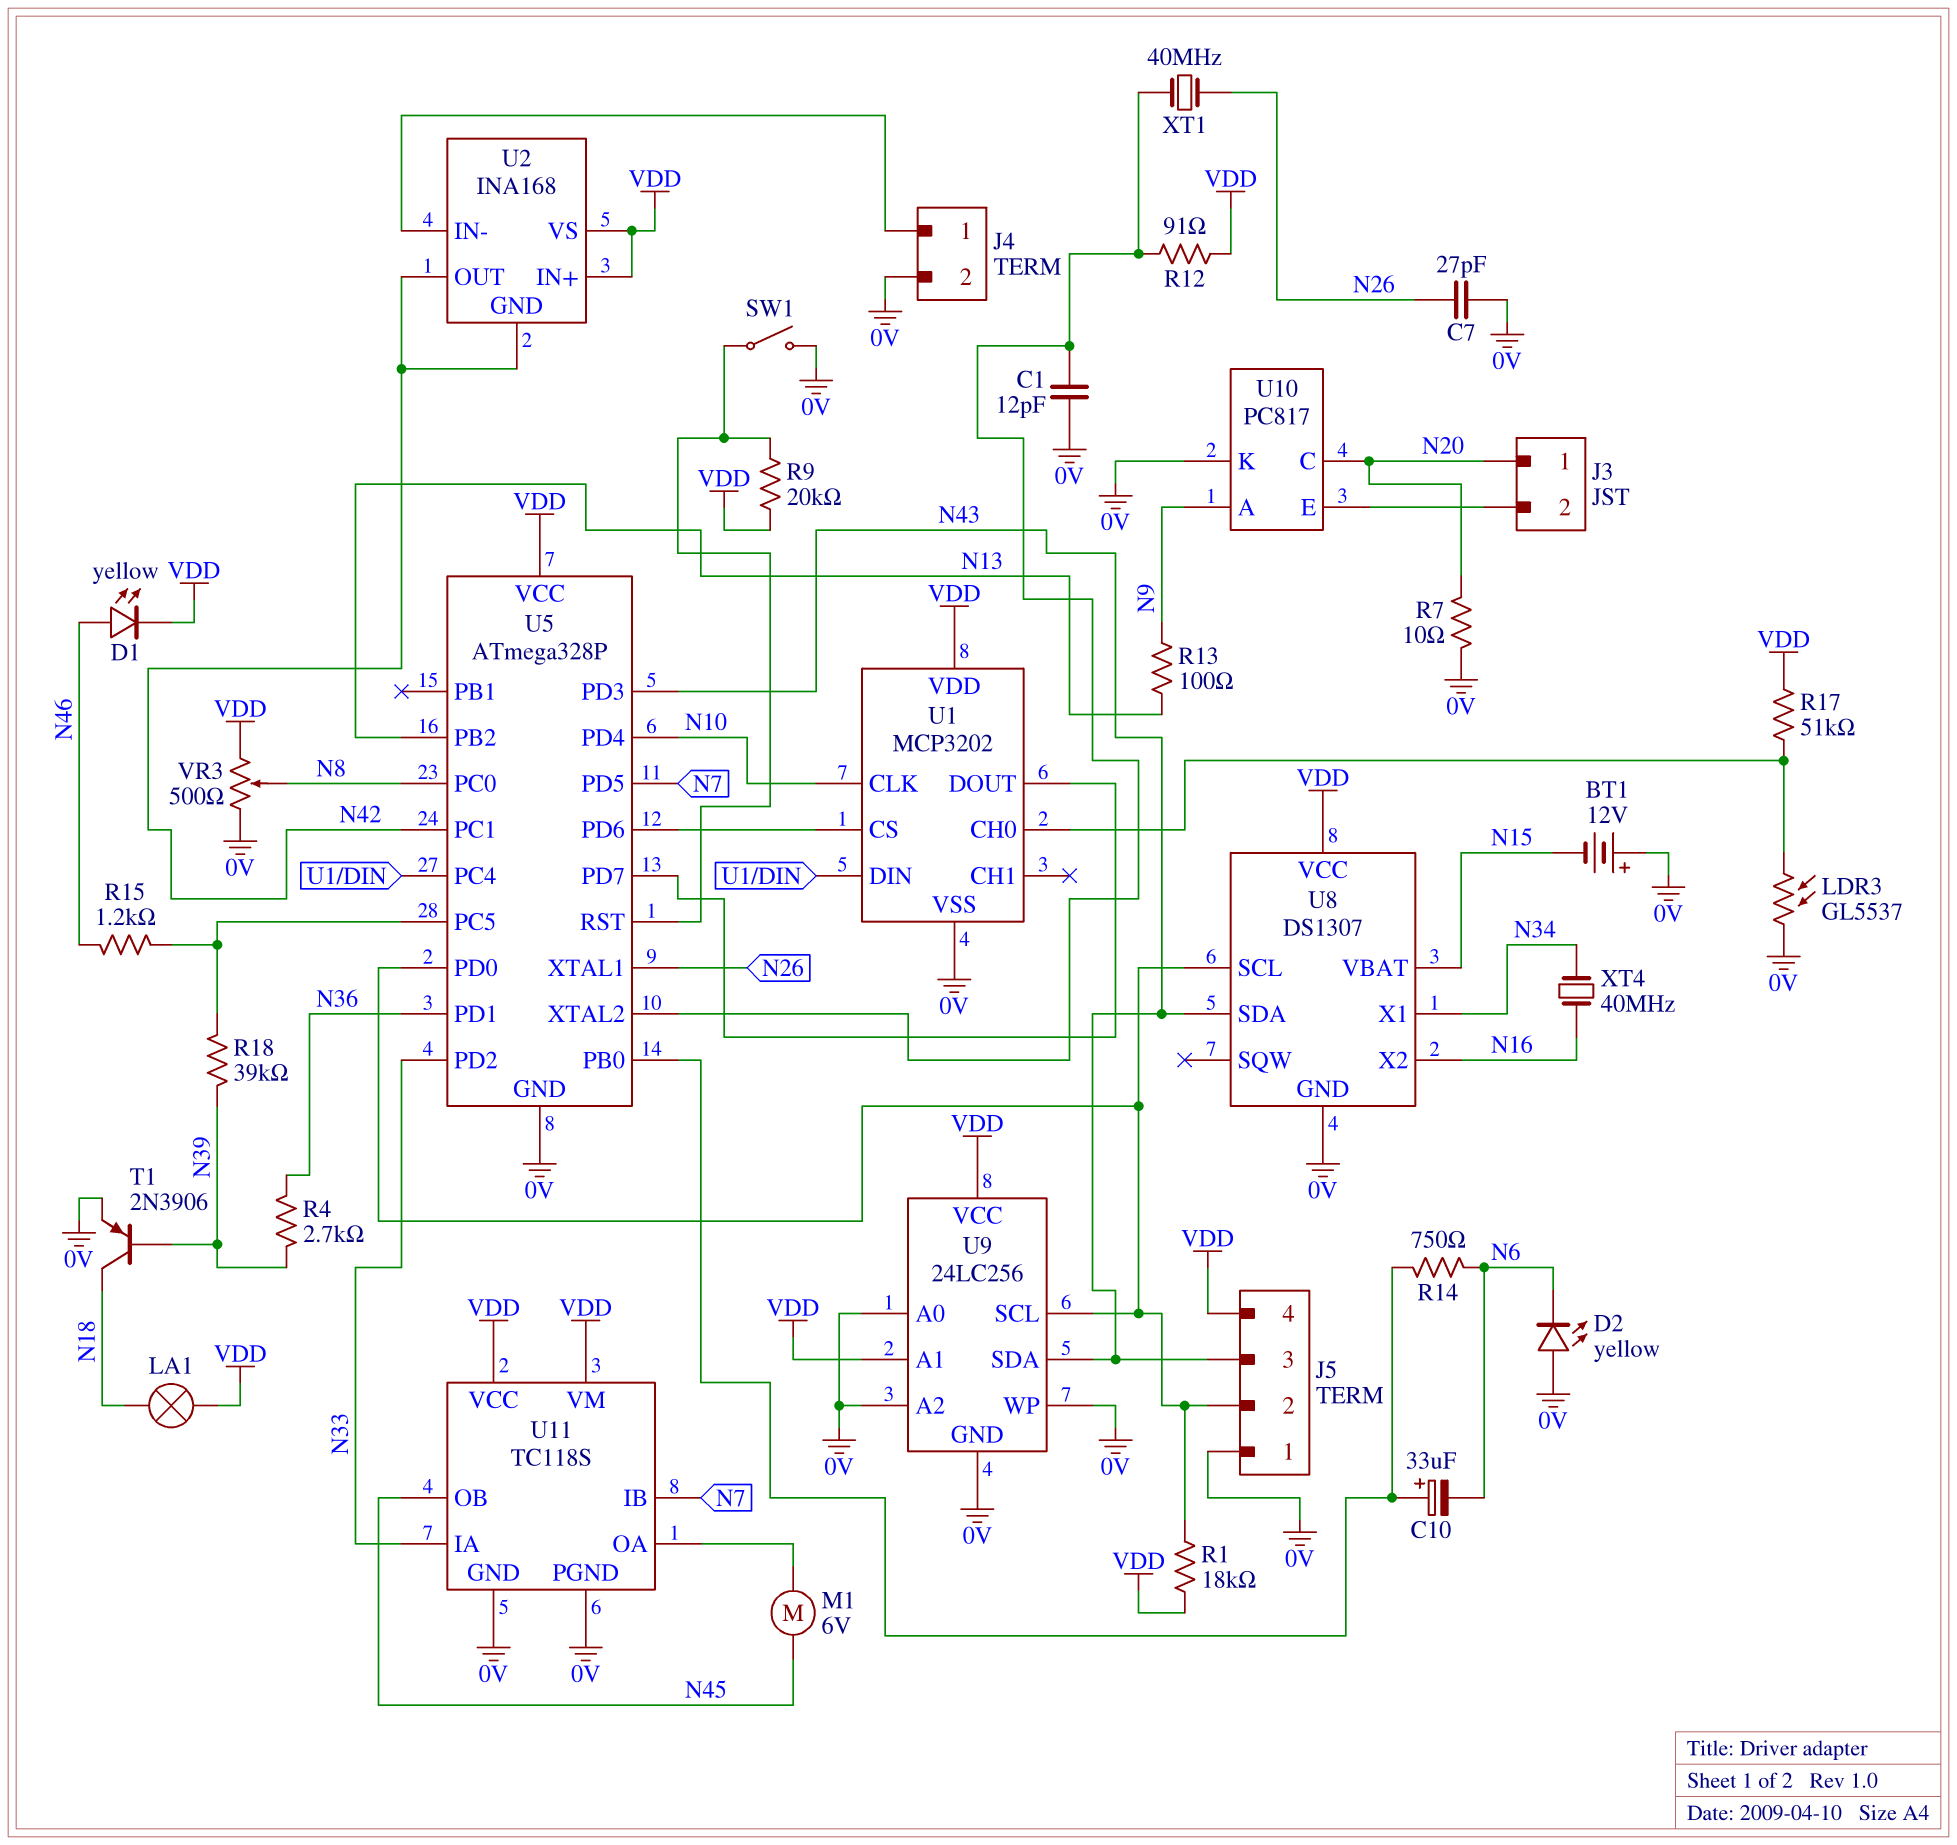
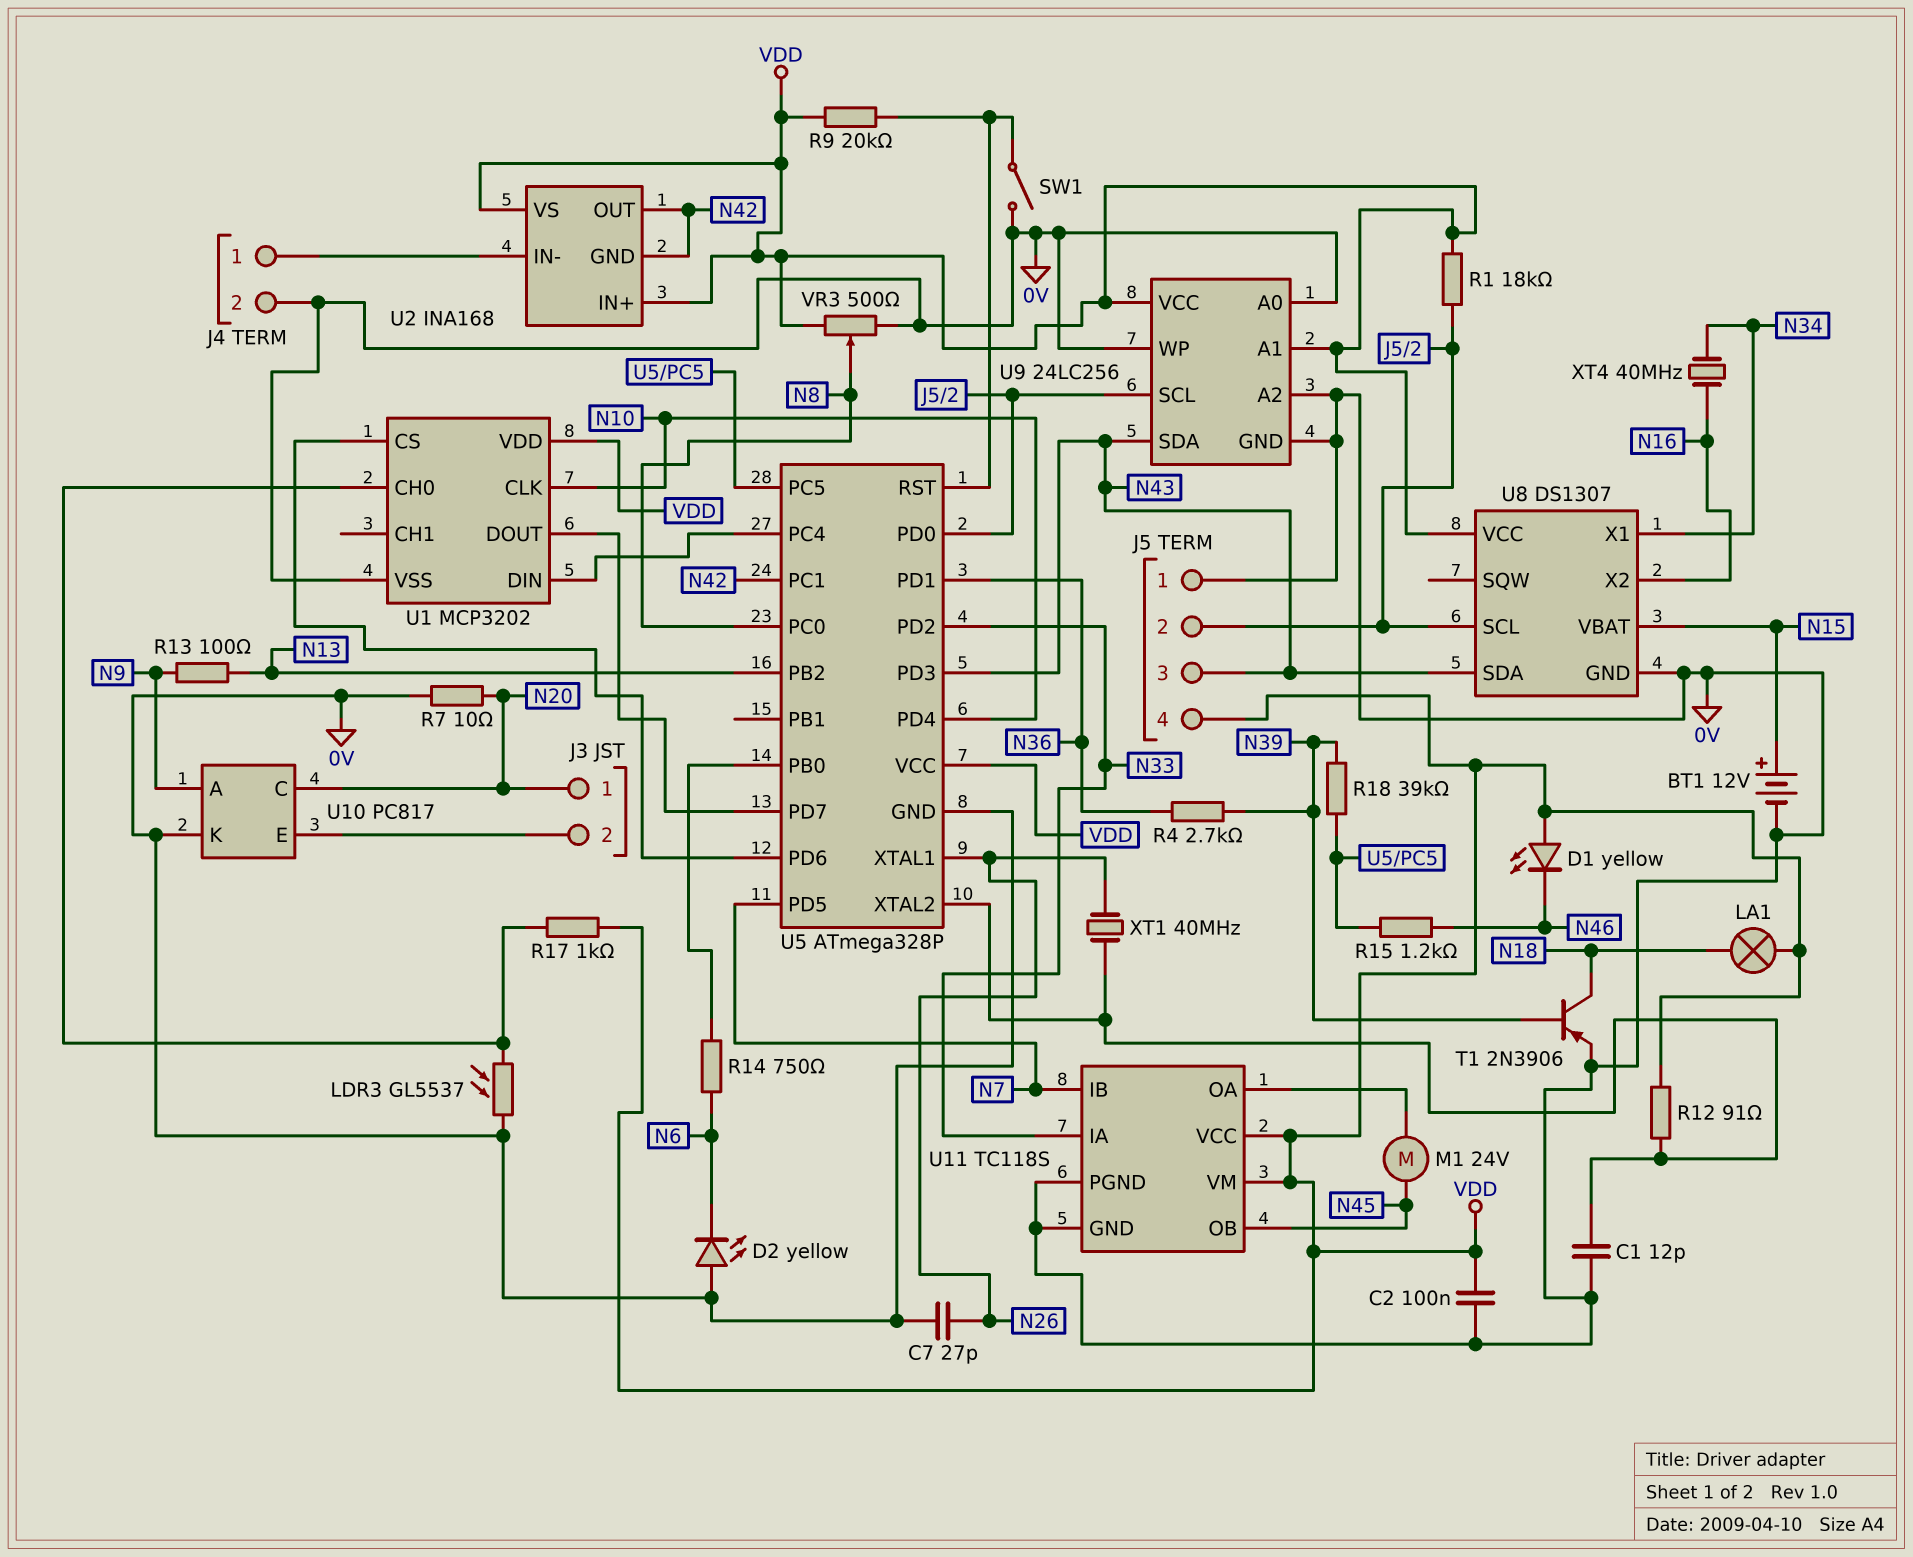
BT1: 12V (plus 0V, minus N15) -> 12V (plus N15, minus 0V)
C2: none -> 100nF (0V, VDD)
C10: 33uF (plus U5/PB0, minus N6) -> none
D1: LED yellow (A N46, K VDD) -> LED yellow (A VDD, K N46)
M1: motor 6V (N45, U11/OA) -> motor 24V (N45, U11/OA)
R17: 51k (U1/CH0, VDD) -> 1k (U1/CH0, VDD)

